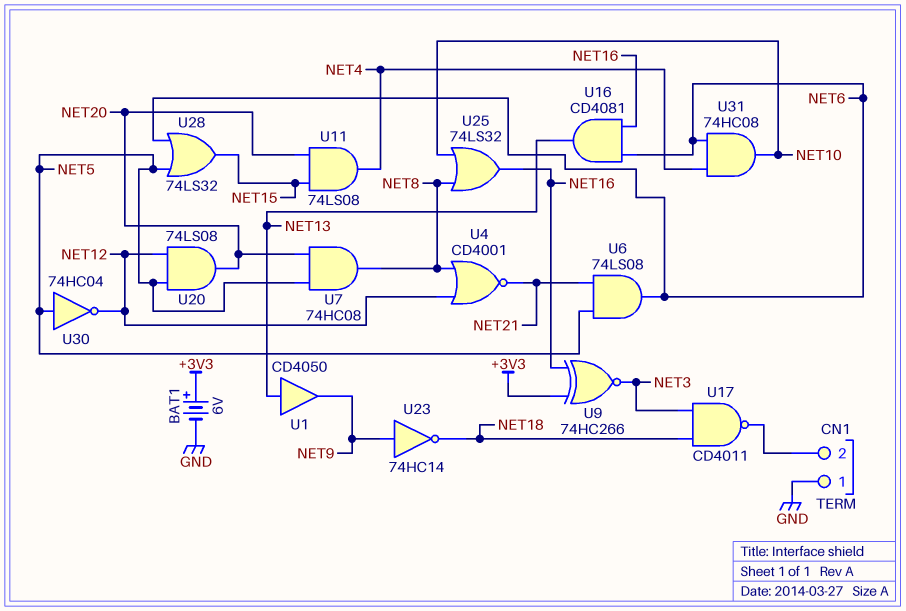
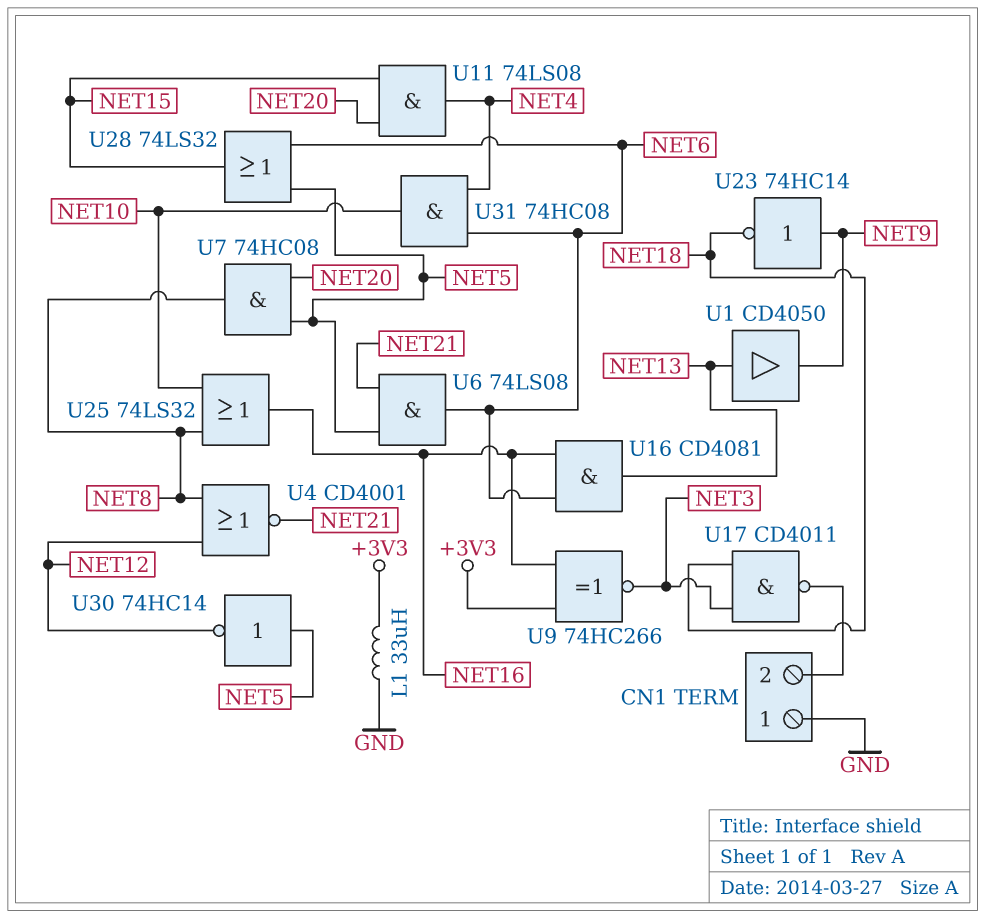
BAT1: 6V (plus +3V3, minus GND) -> none
L1: none -> 33uH (+3V3, GND)
U20: AND 74LS08 (in NET5, in NET12, out NET20) -> none
U30: NOT 74HC04 (in NET5, out NET12) -> NOT 74HC14 (in NET5, out NET12)

